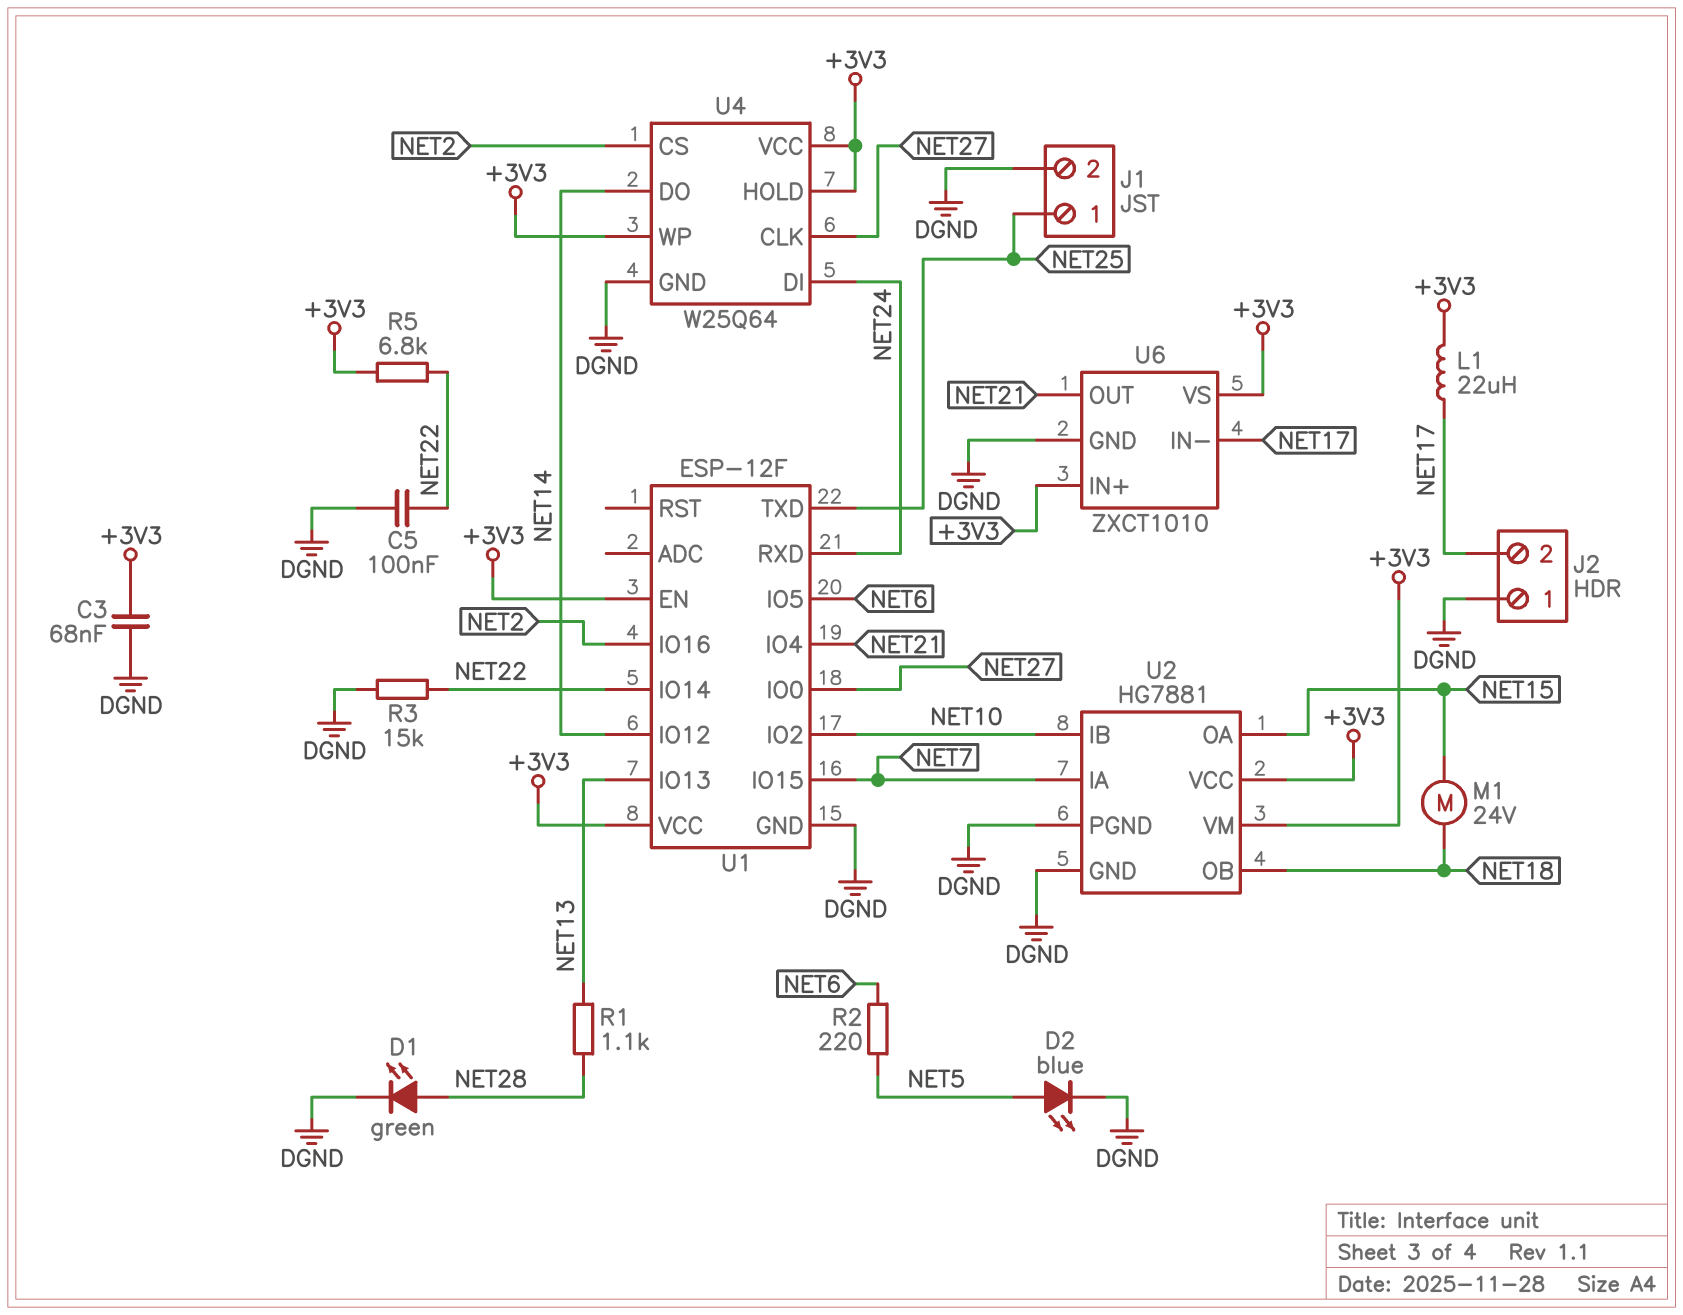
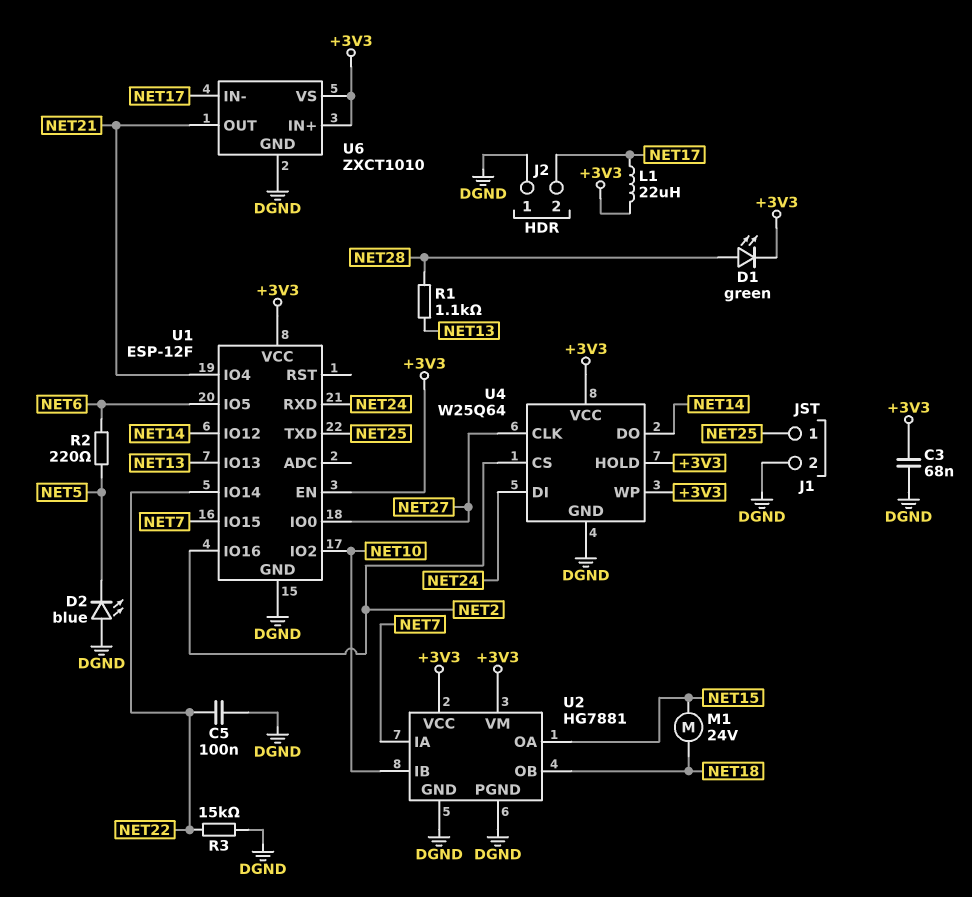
D1: LED green (A NET28, K DGND) -> LED green (A NET28, K +3V3)
D2: LED blue (A NET5, K DGND) -> LED blue (A DGND, K NET5)
R5: 6.8k (+3V3, NET22) -> none

